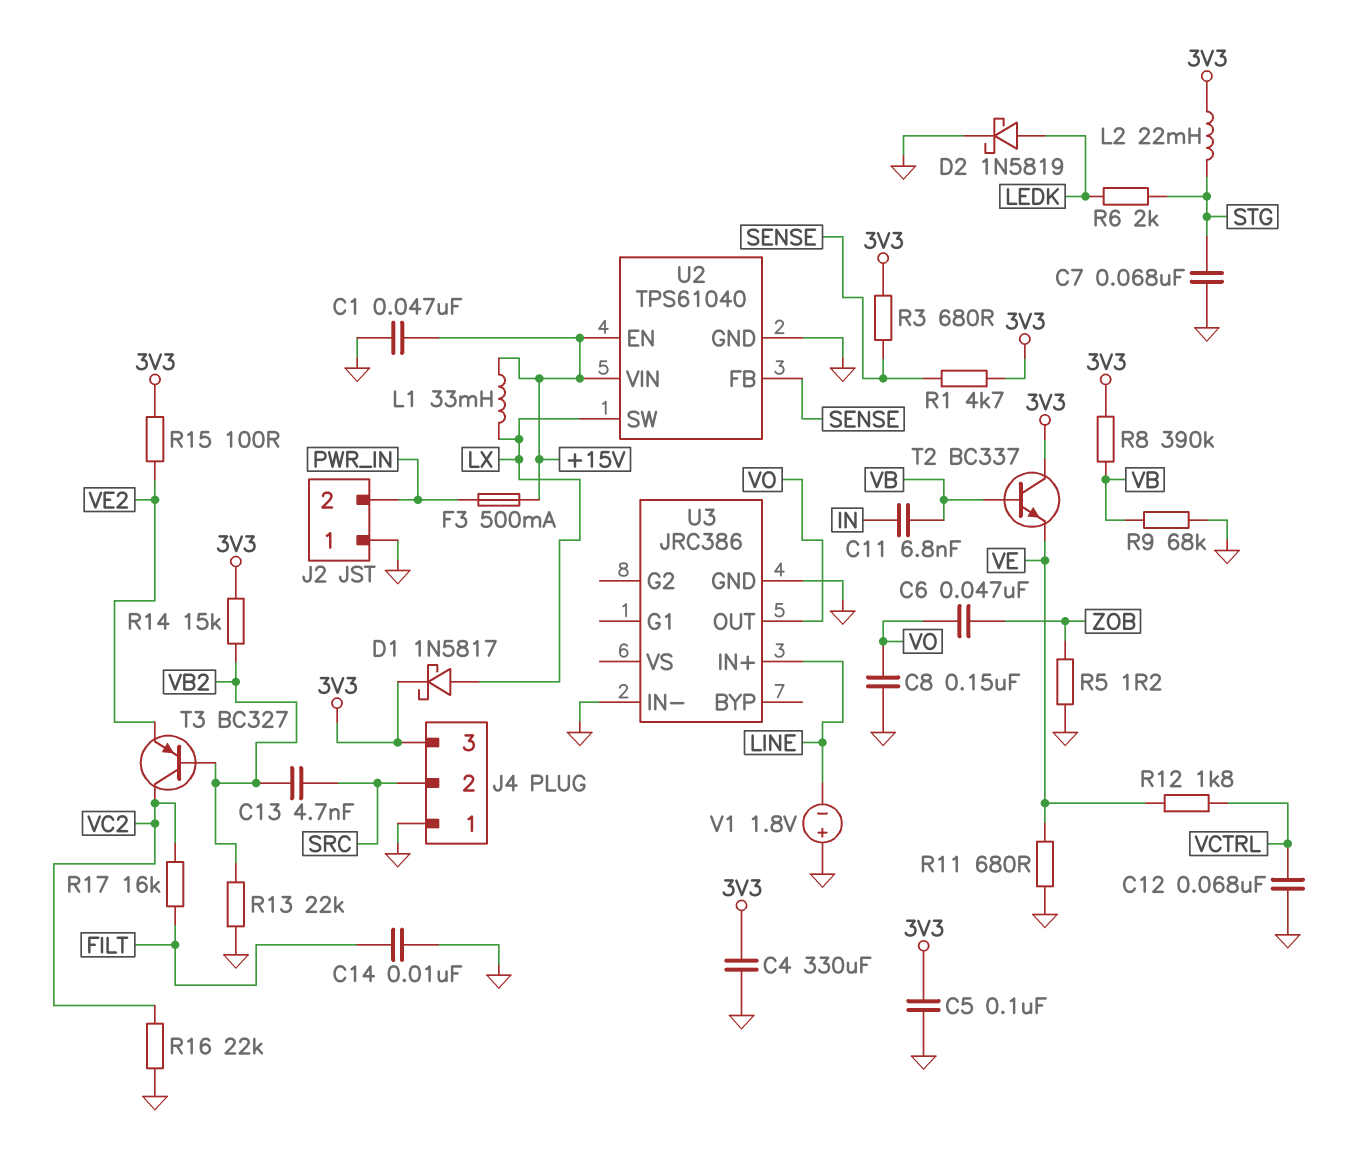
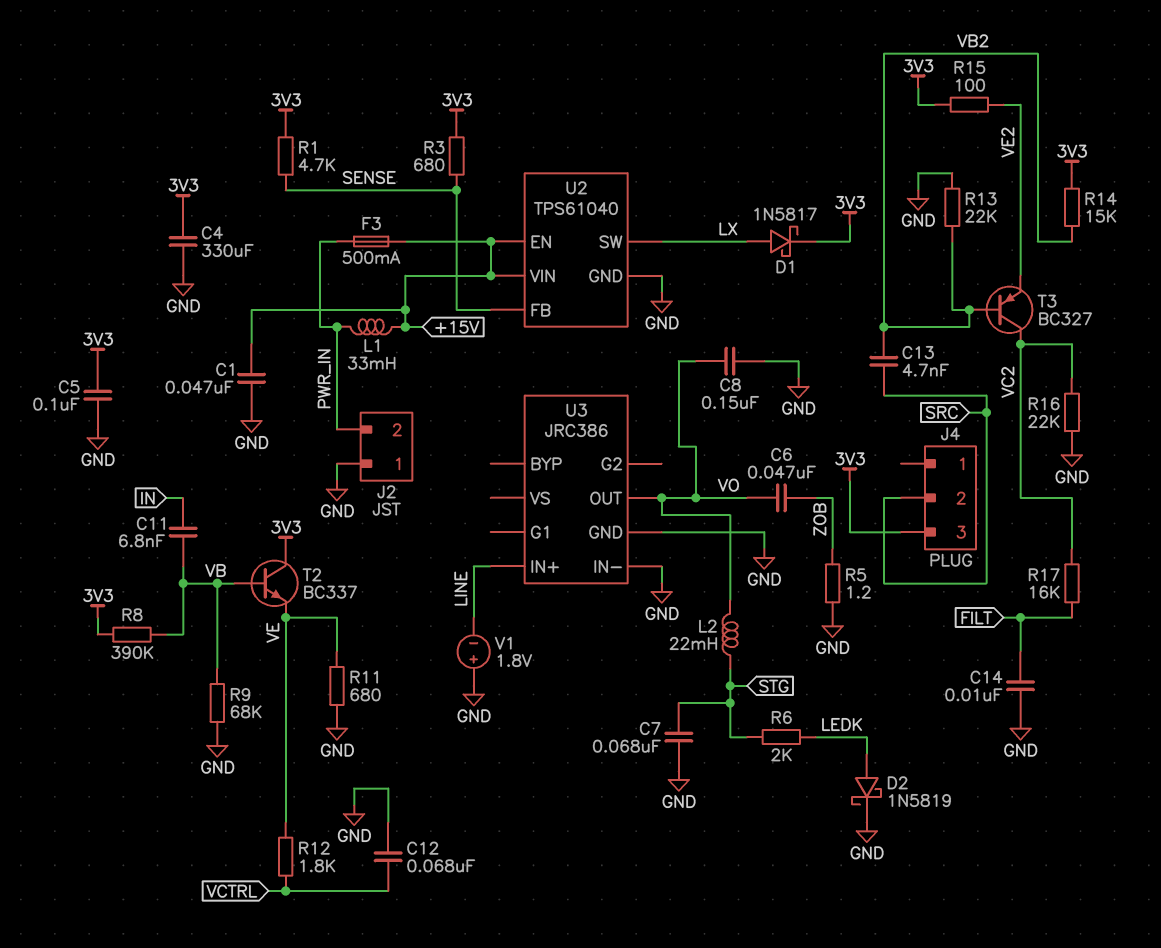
J4 pin 1: GND -> none
L1: 33mH (+15V, LX) -> 33mH (+15V, PWR_IN)
L2: 22mH (3V3, STG) -> 22mH (STG, VO)

